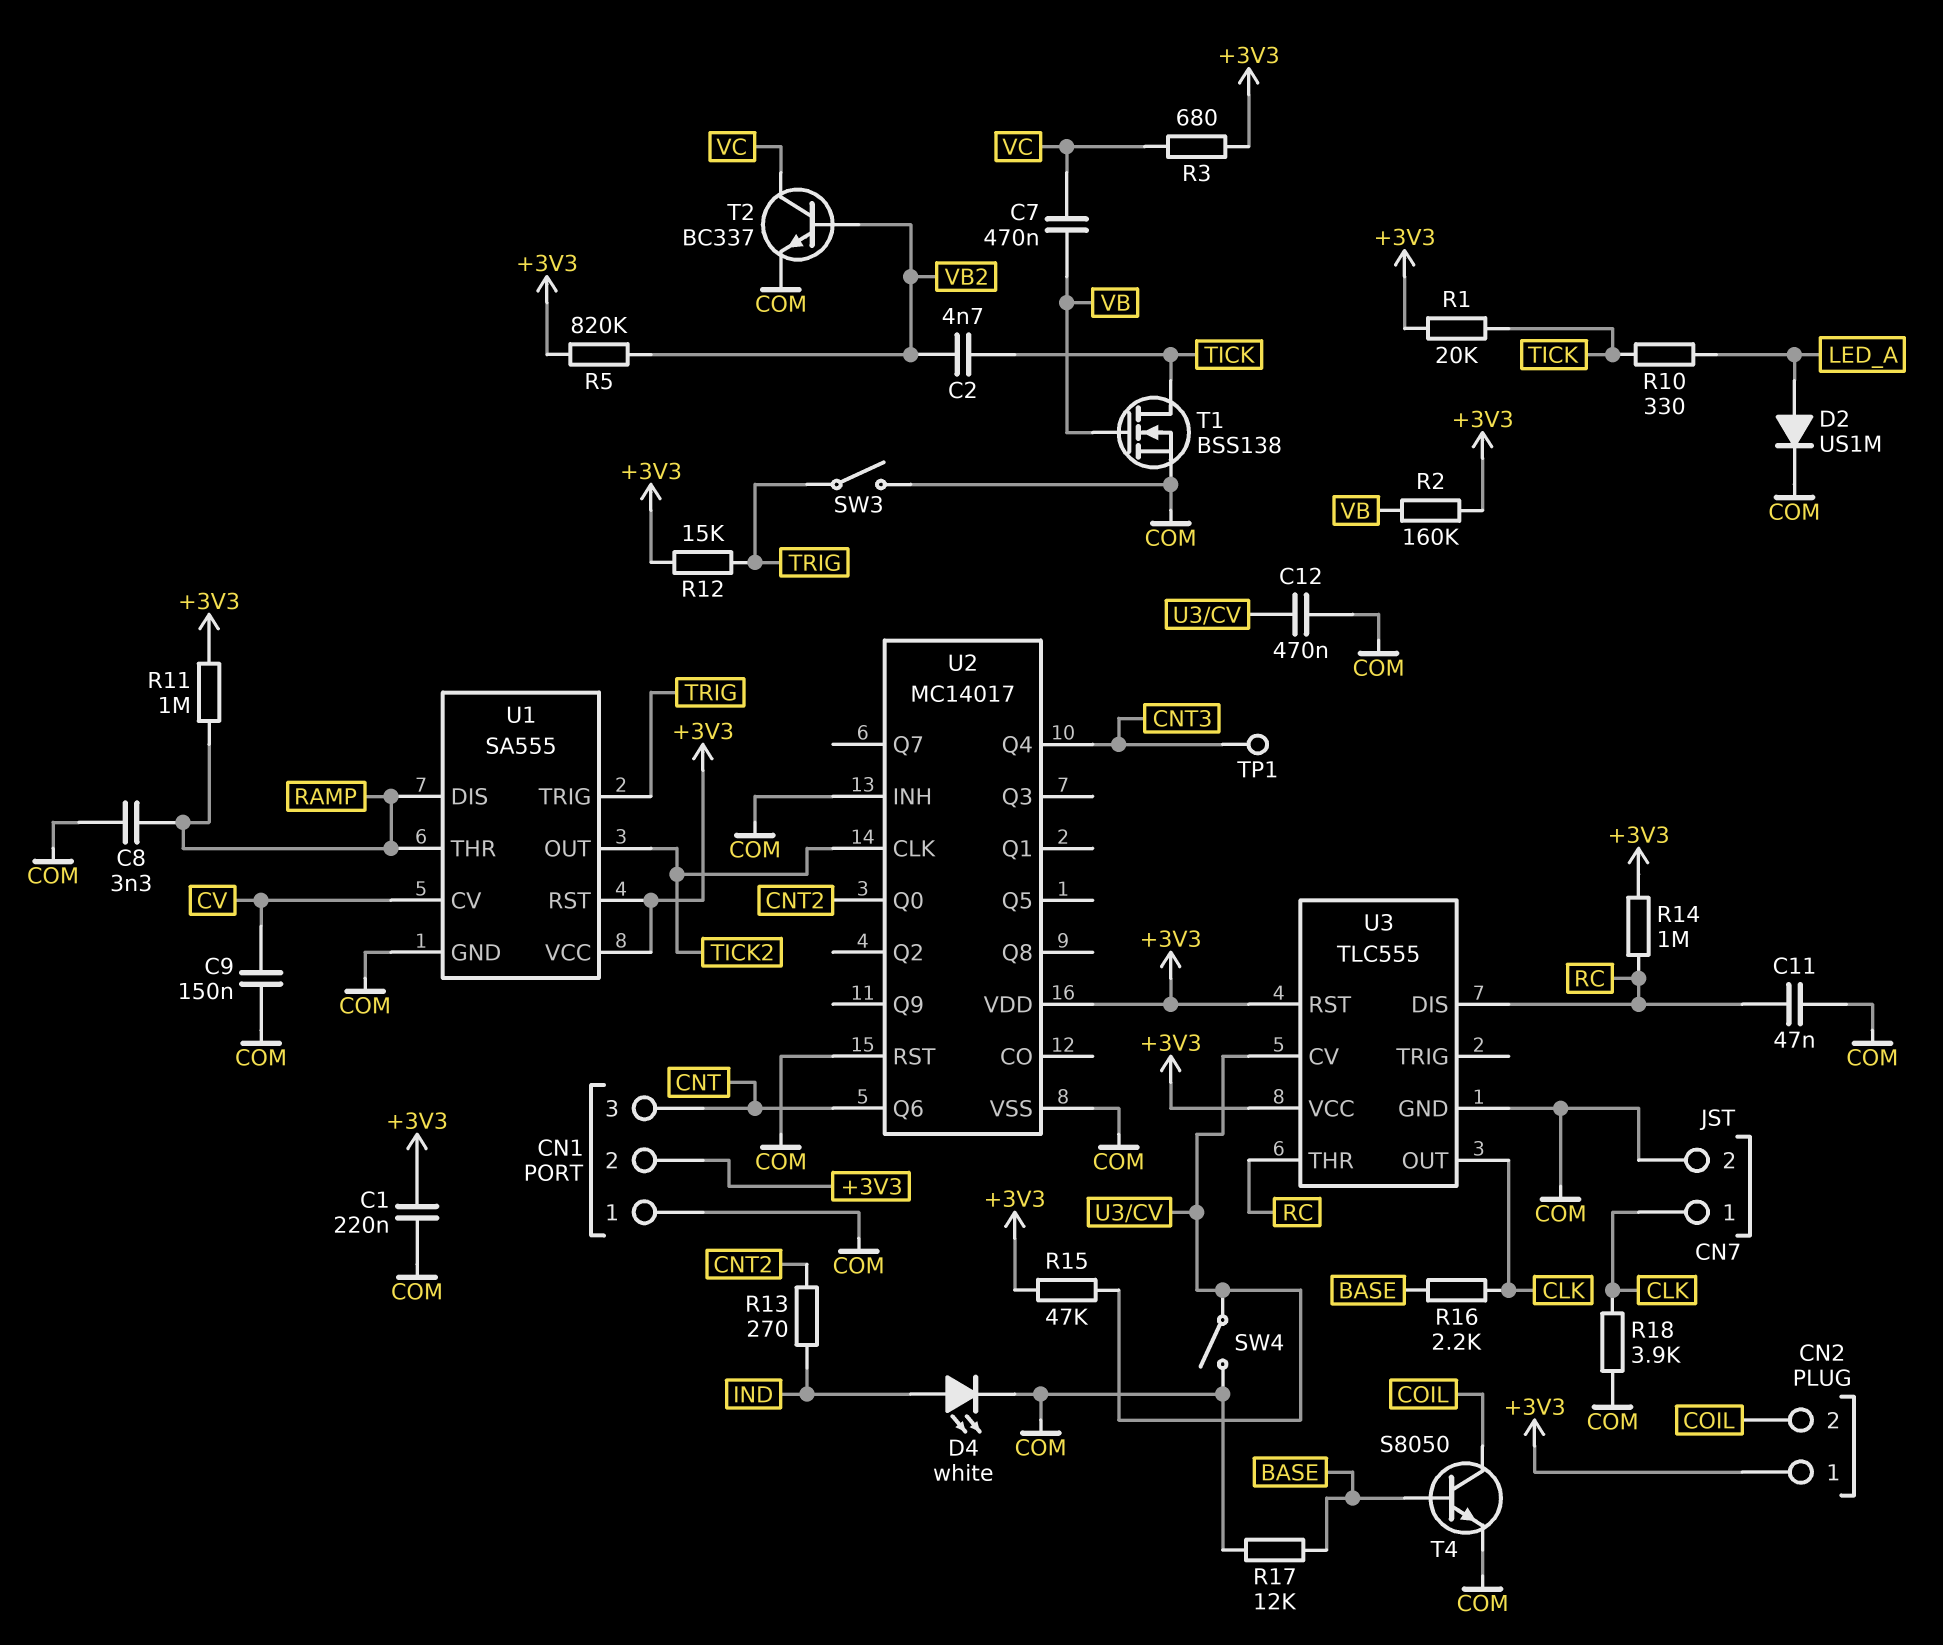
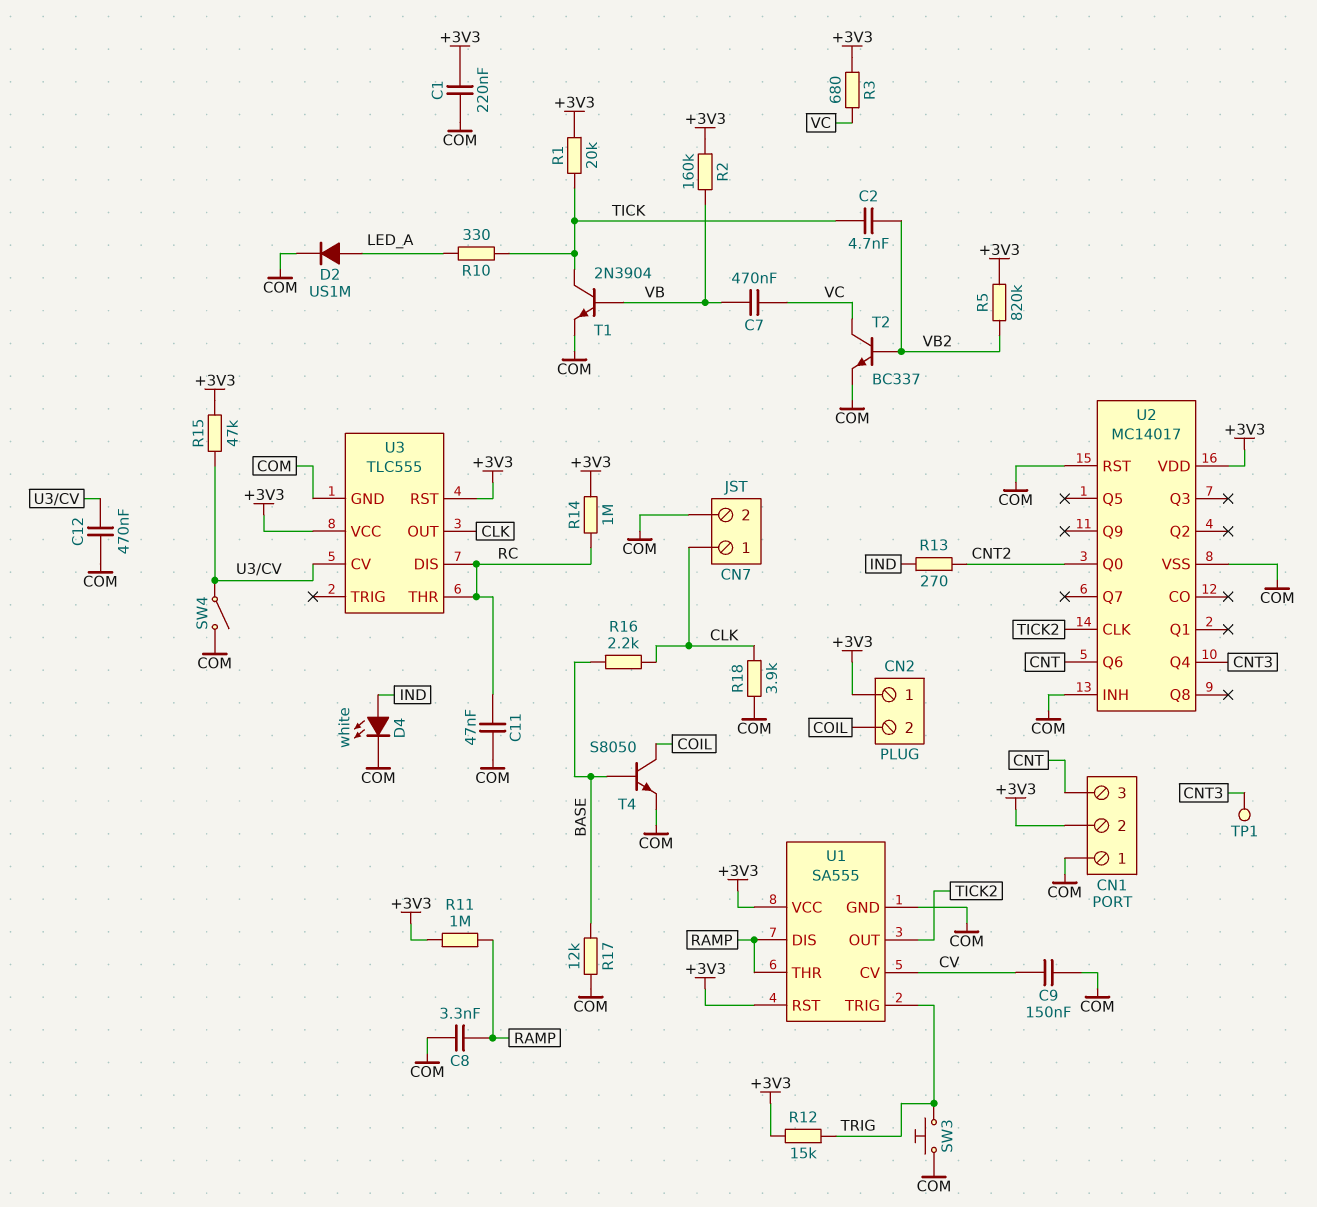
SW3: switch (COM, TRIG) -> button (COM, TRIG)
T1: NMOS BSS138 (G VB, D TICK, S COM) -> NPN 2N3904 (B VB, C TICK, E COM)

